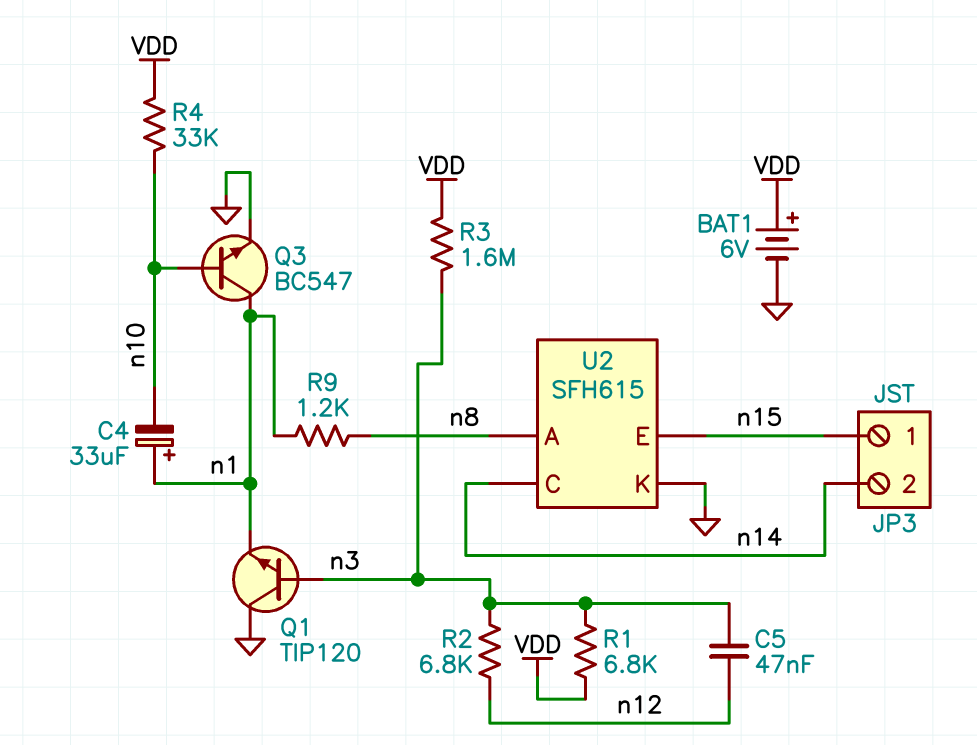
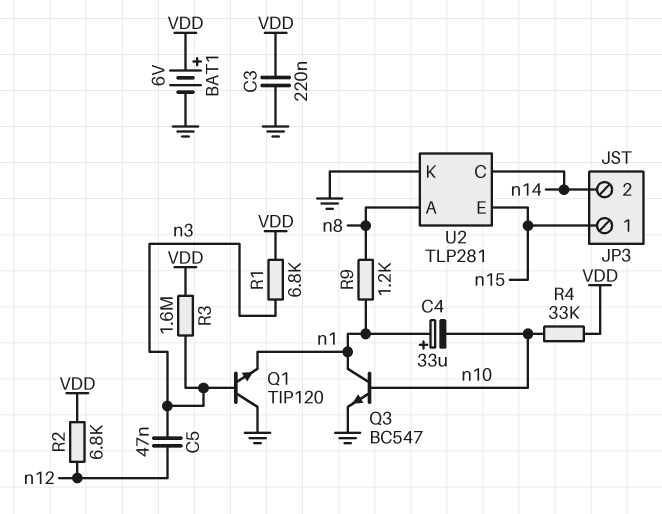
C3: none -> 220nF (GND, VDD)
R2: 6.8k (n3, n12) -> 6.8k (VDD, n12)
U2: SFH615 -> TLP281

